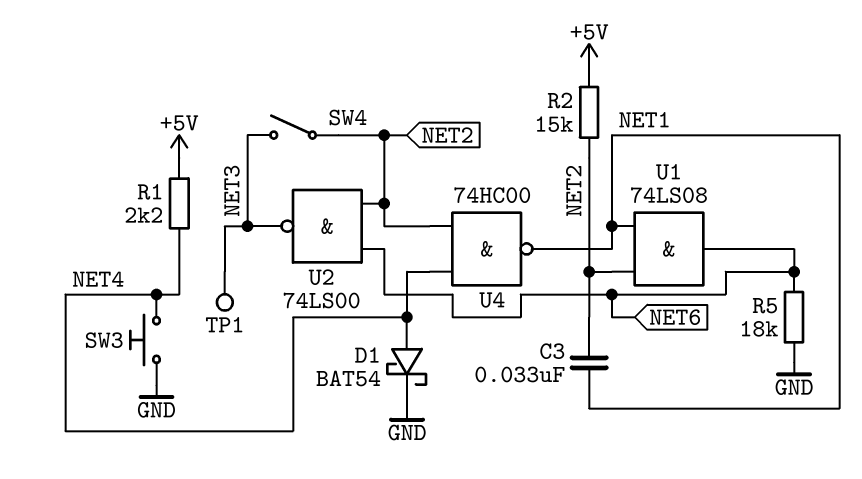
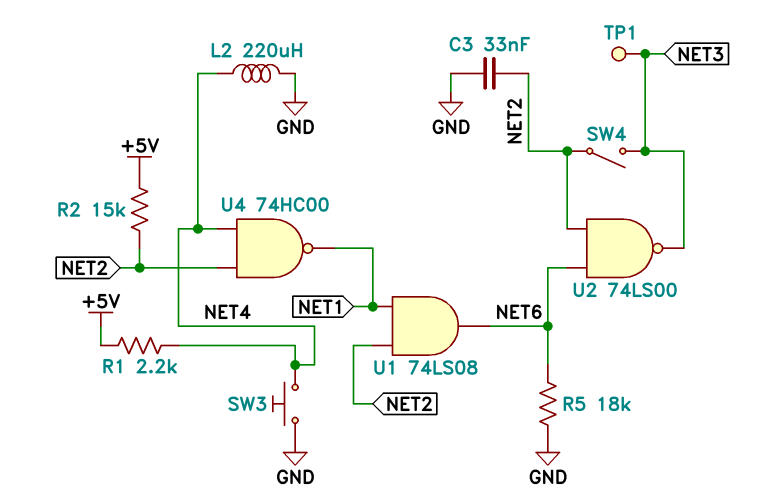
C3: 33nF (NET1, NET2) -> 33nF (GND, NET2)
D1: schottky BAT54 (A NET4, K GND) -> none
L2: none -> 220uH (GND, NET4)

